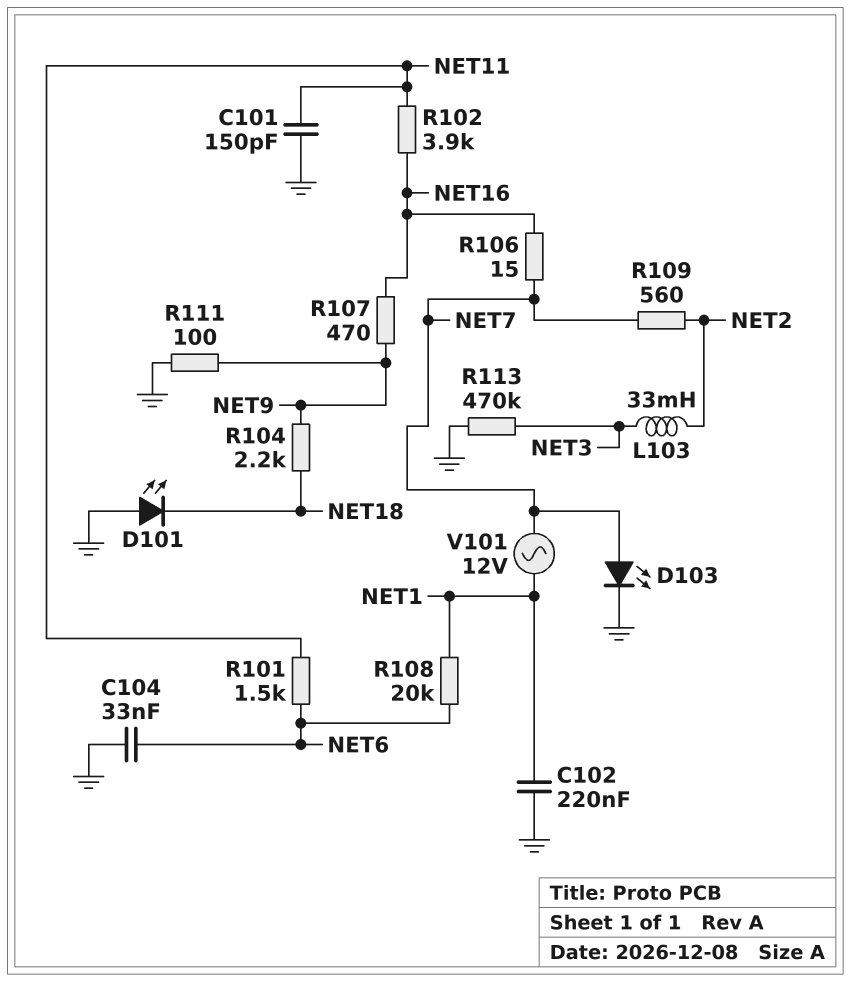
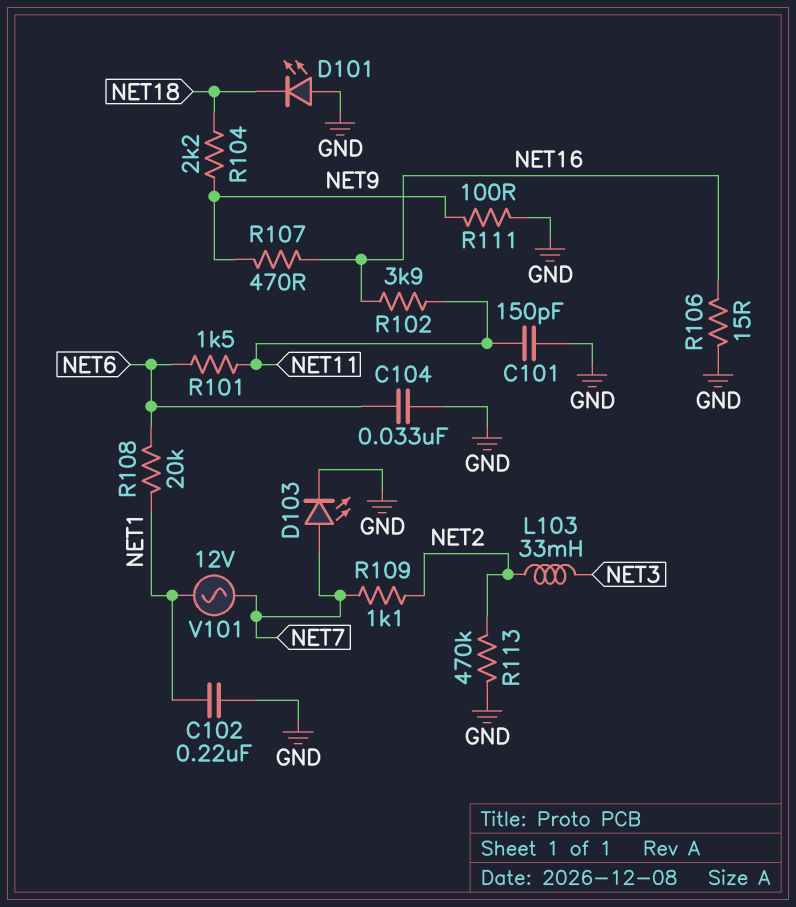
R106: 15 (NET7, NET16) -> 15 (GND, NET16)
R109: 560 (NET2, NET7) -> 1.1k (NET2, NET7)
R113: 470k (GND, NET3) -> 470k (GND, NET2)

